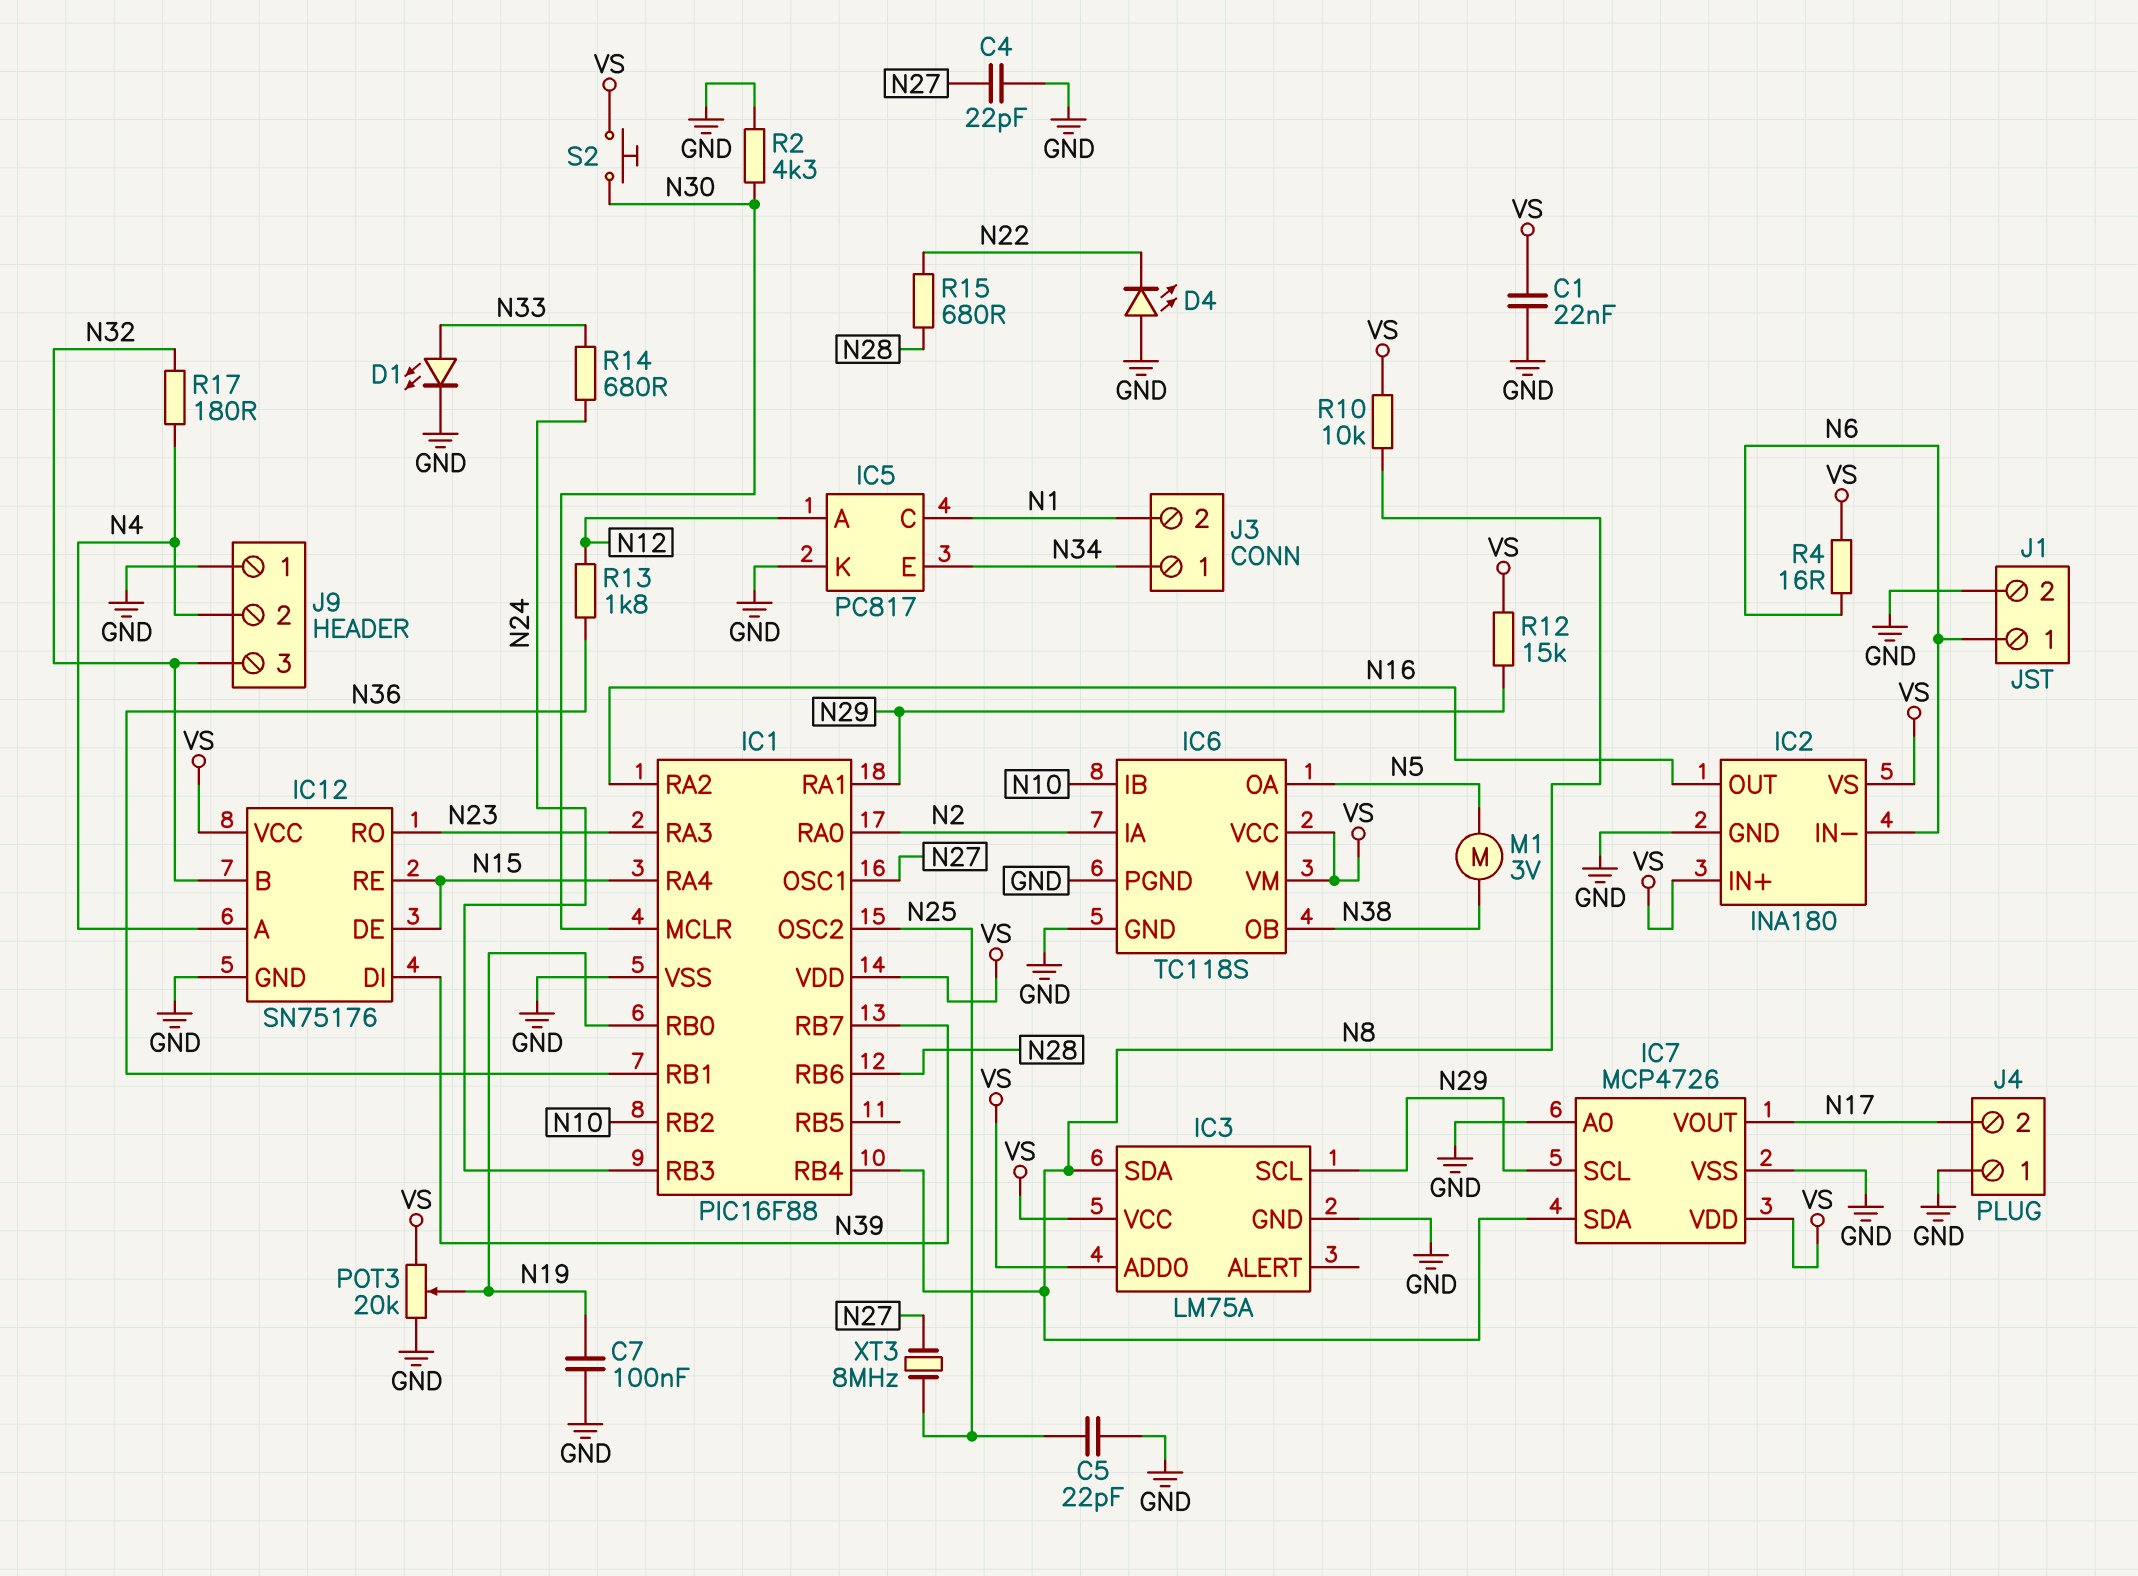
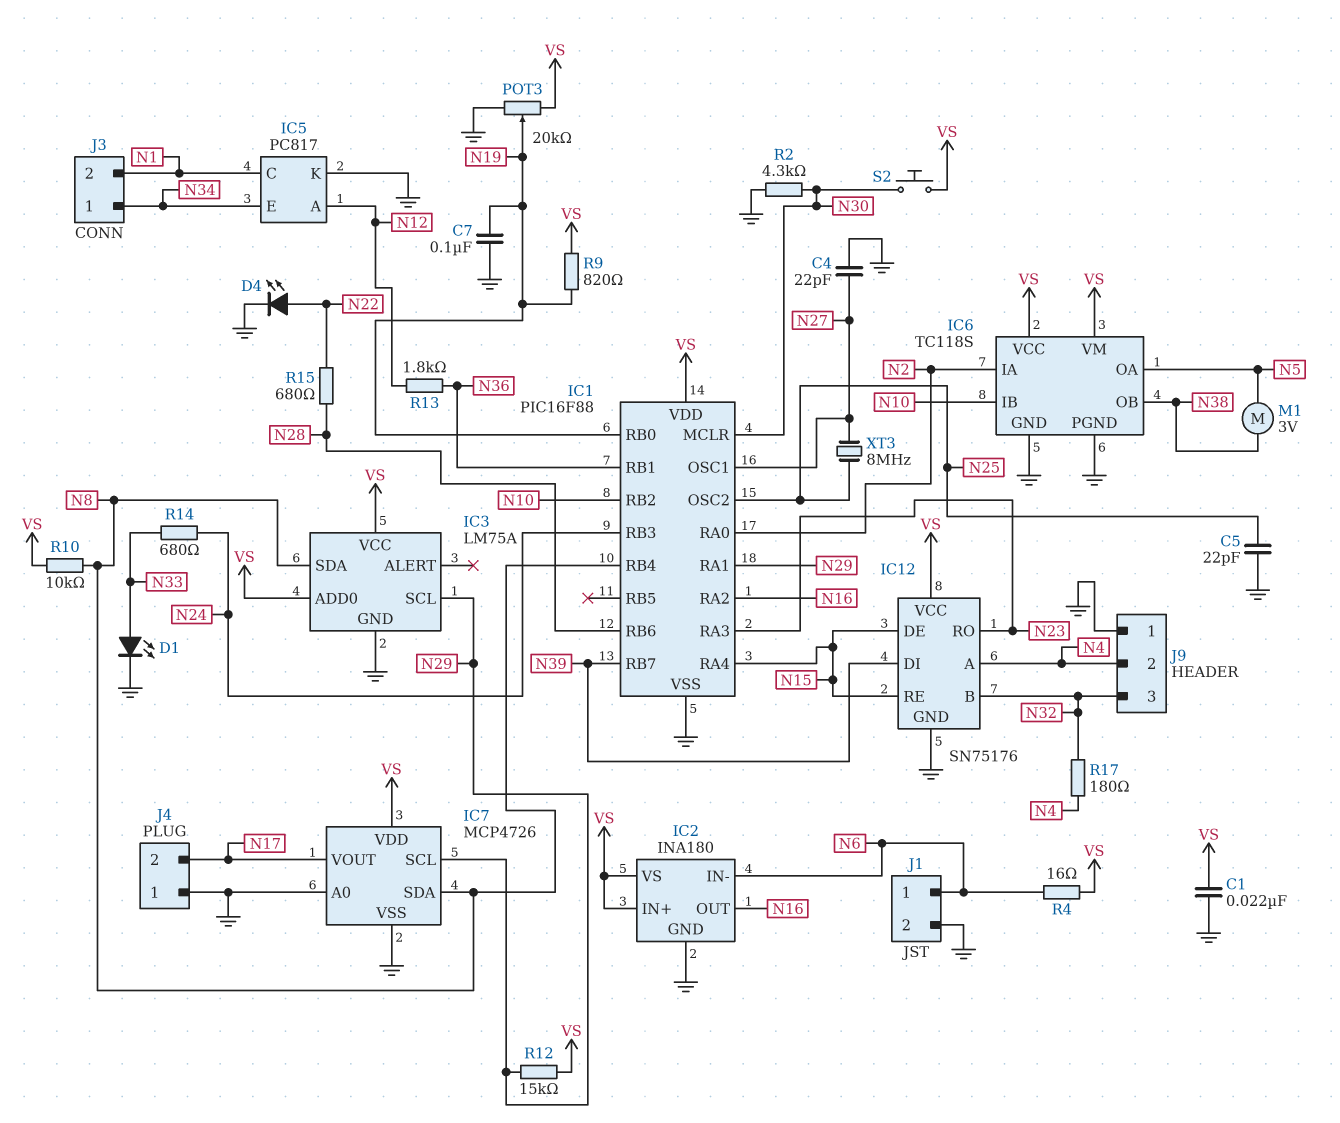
D4: LED (A GND, K N22) -> LED (A N22, K GND)
R9: none -> 820 (N19, VS)

